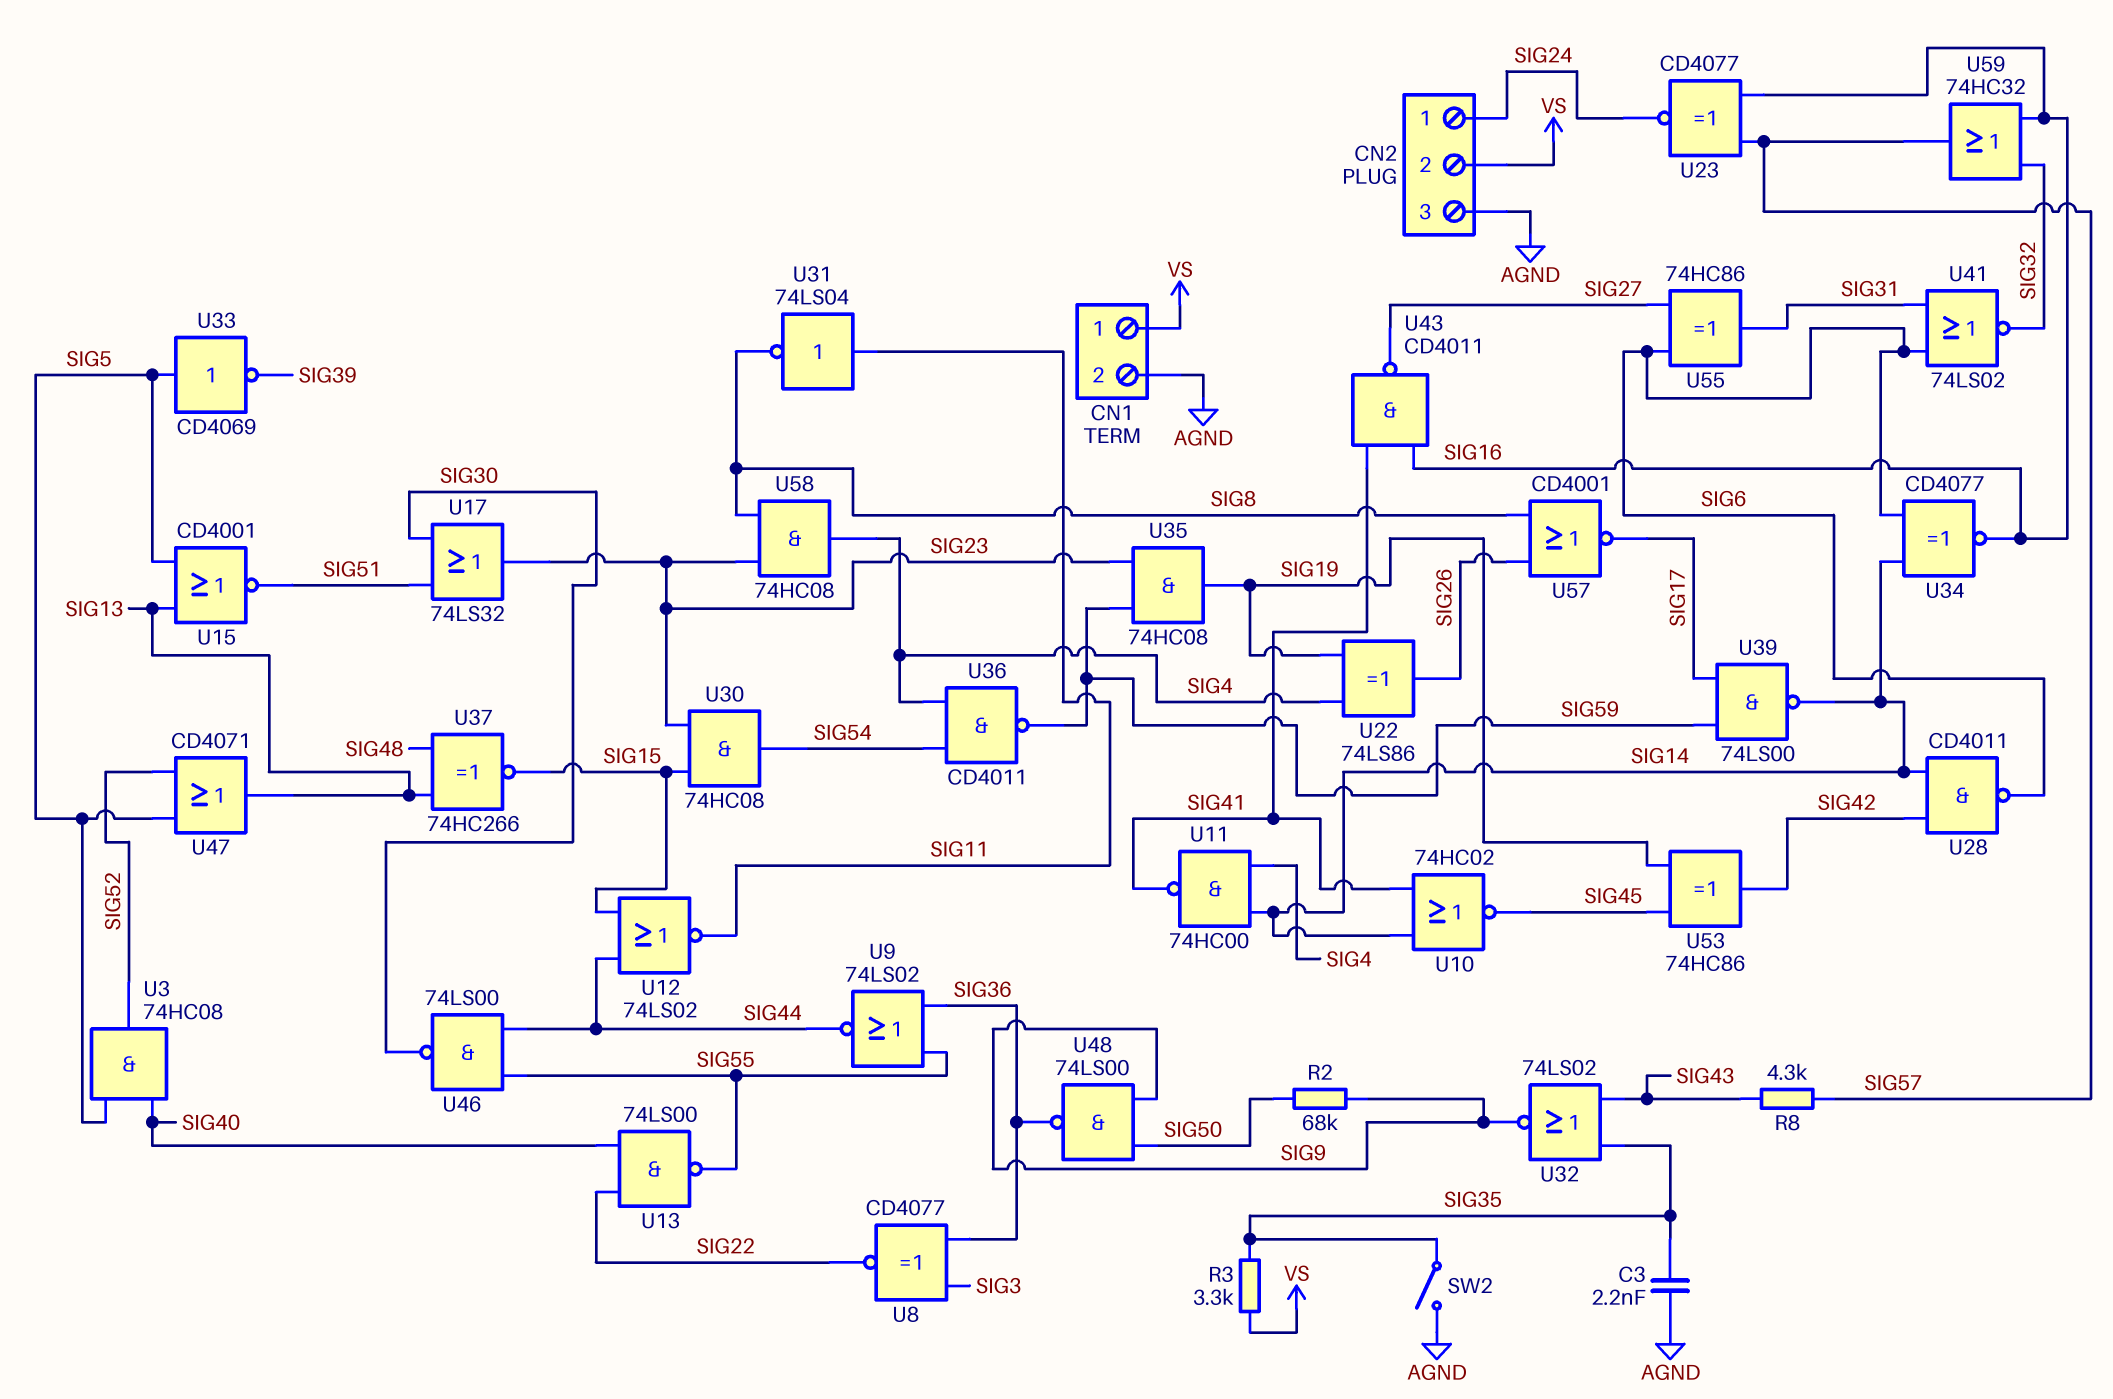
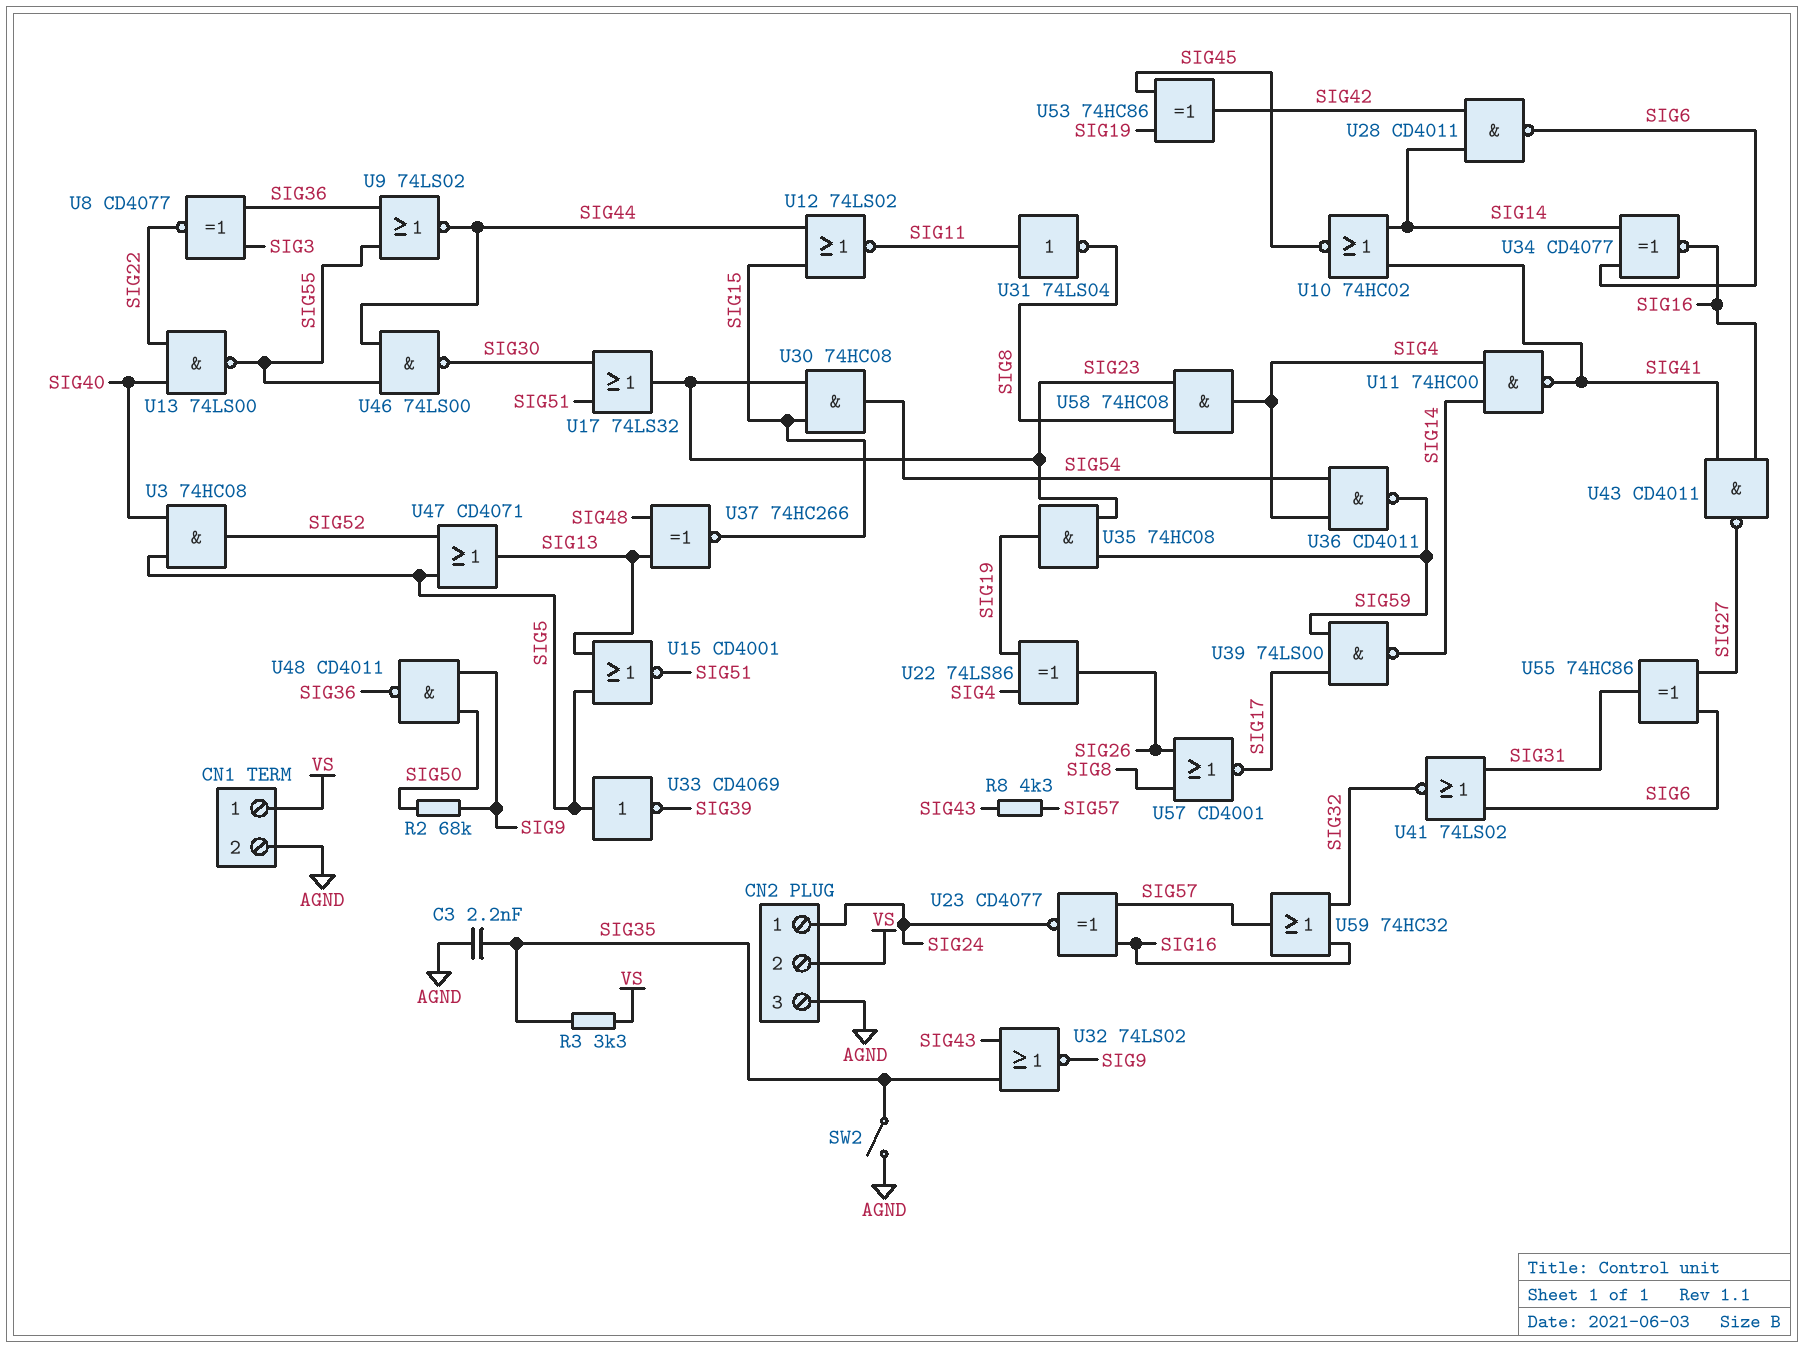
U48: NAND 74LS00 (in SIG9, in SIG50, out SIG36) -> NAND CD4011 (in SIG9, in SIG50, out SIG36)

